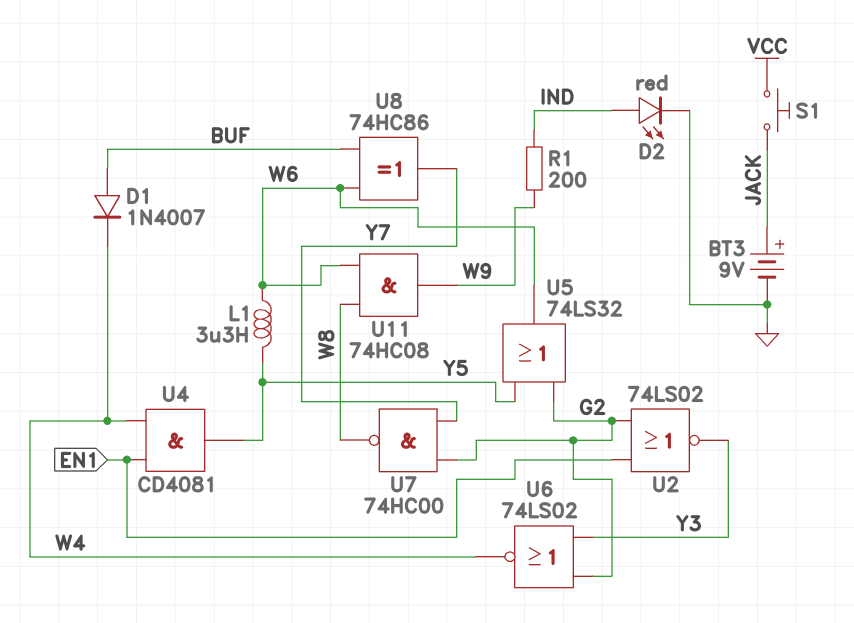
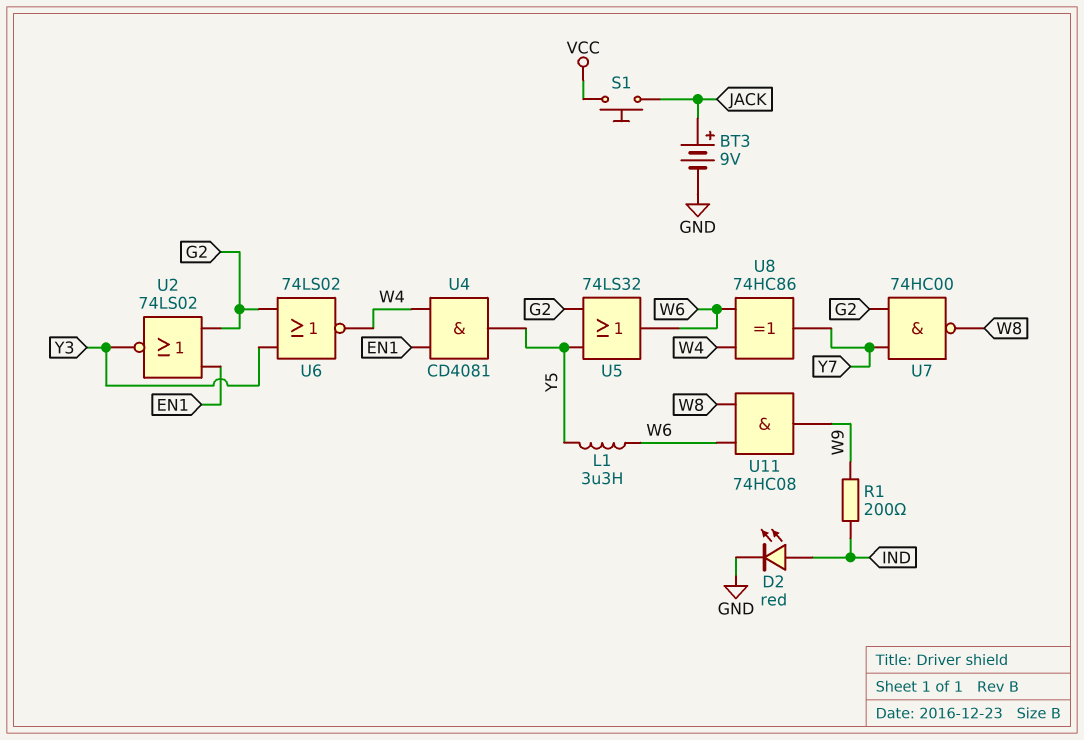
D1: diode 1N4007 (A BUF, K W4) -> none
U8: XOR 74HC86 (in BUF, in W6, out Y7) -> XOR 74HC86 (in W4, in W6, out Y7)

